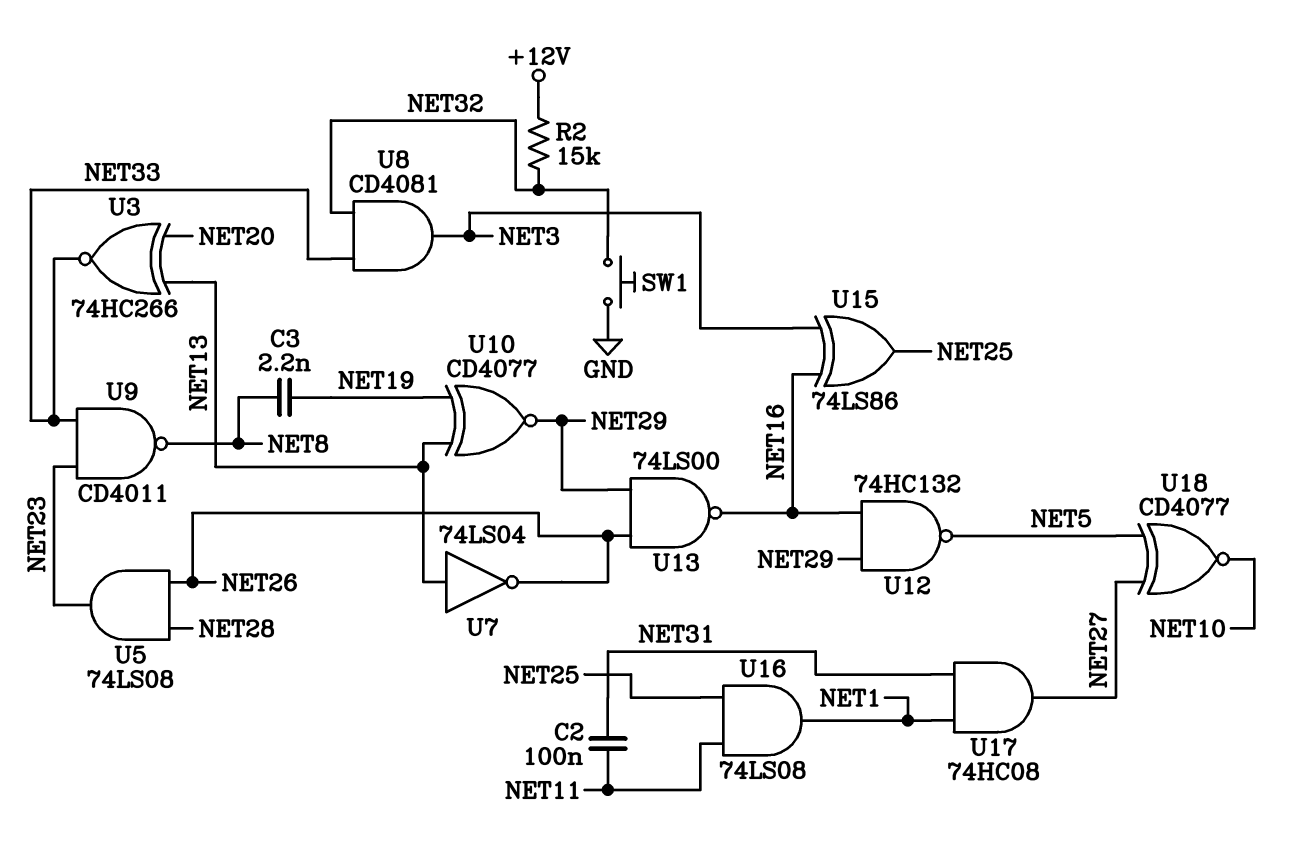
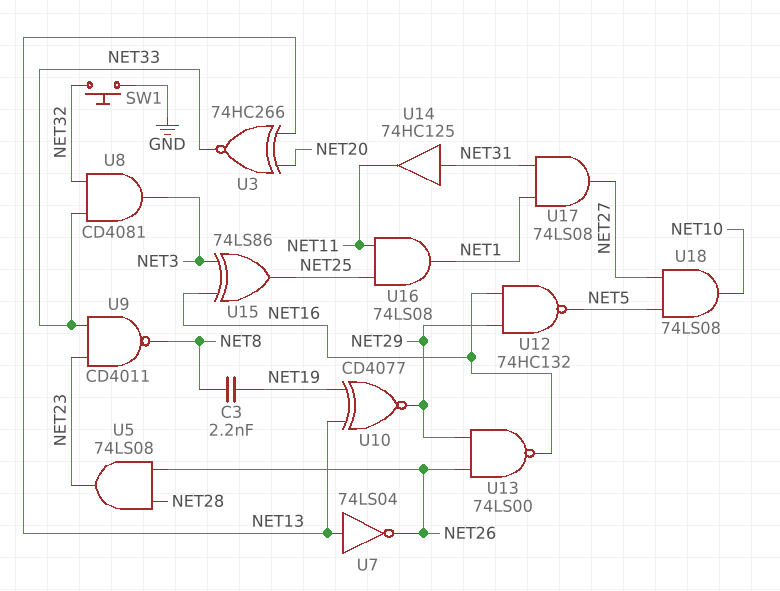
C2: 100nF (NET11, NET31) -> none
R2: 15k (+12V, NET32) -> none
U14: none -> buffer 74HC125 (in NET31, out NET11)
U17: AND 74HC08 (in NET1, in NET31, out NET27) -> AND 74LS08 (in NET1, in NET31, out NET27)
U18: XNOR CD4077 (in NET5, in NET27, out NET10) -> AND 74LS08 (in NET5, in NET27, out NET10)

